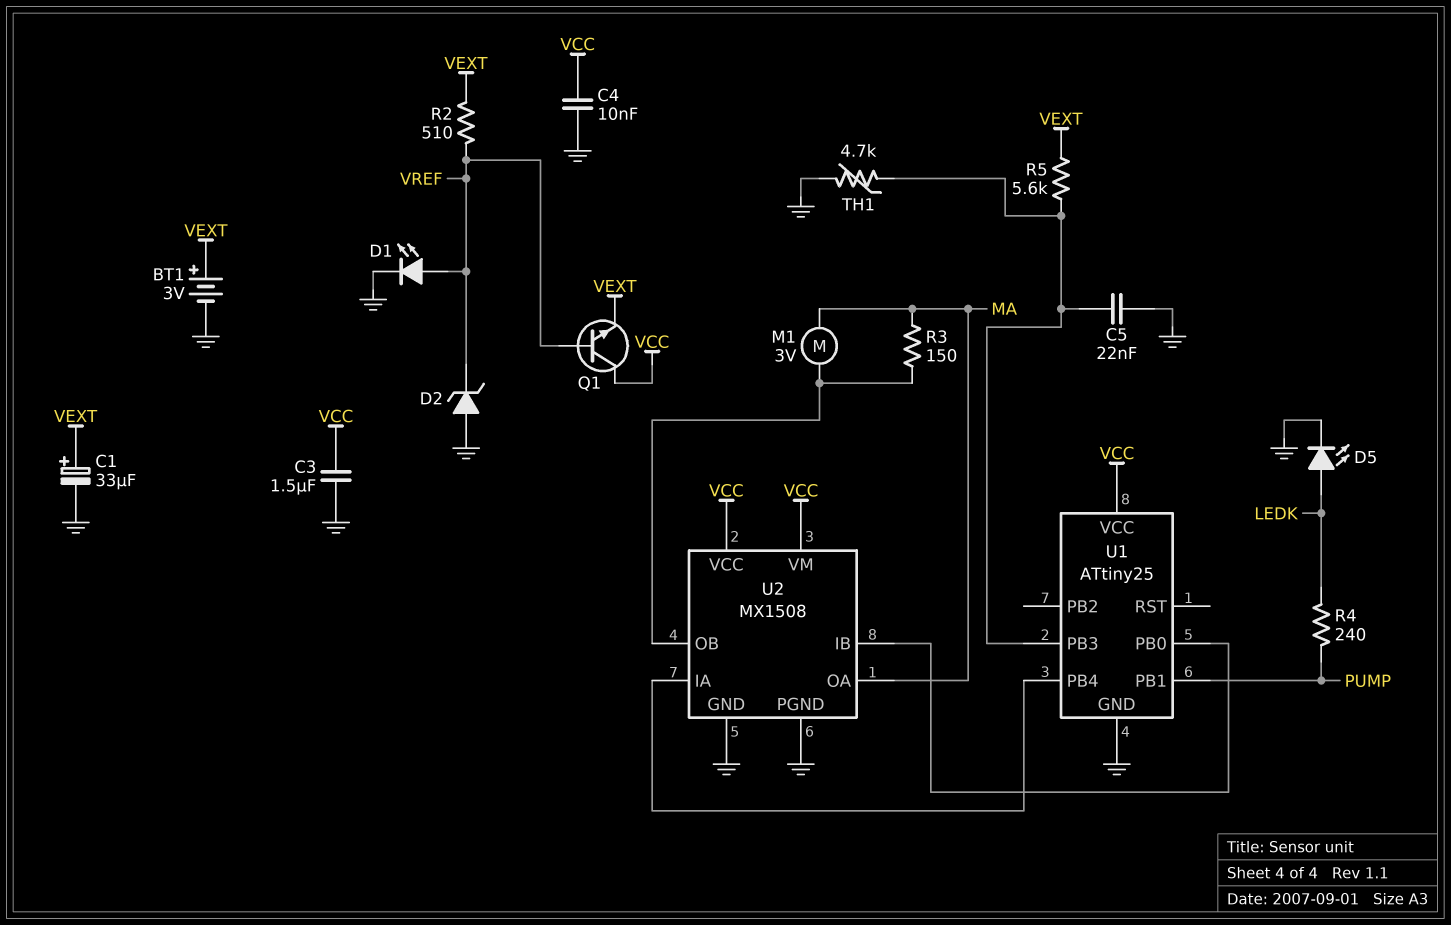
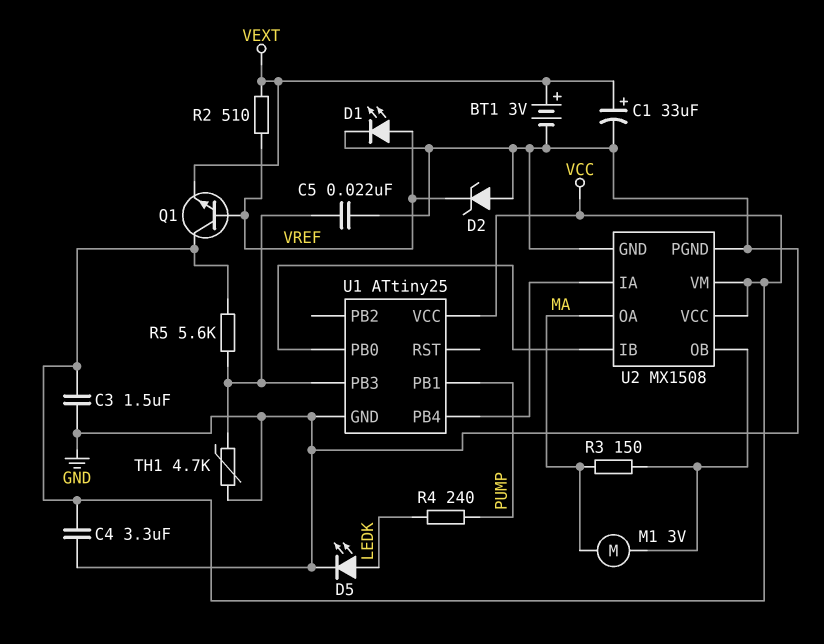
C4: 10nF (GND, VCC) -> 3.3uF (GND, VCC)
R5: 5.6k (U1/PB3, VEXT) -> 5.6k (U1/PB3, VCC)

